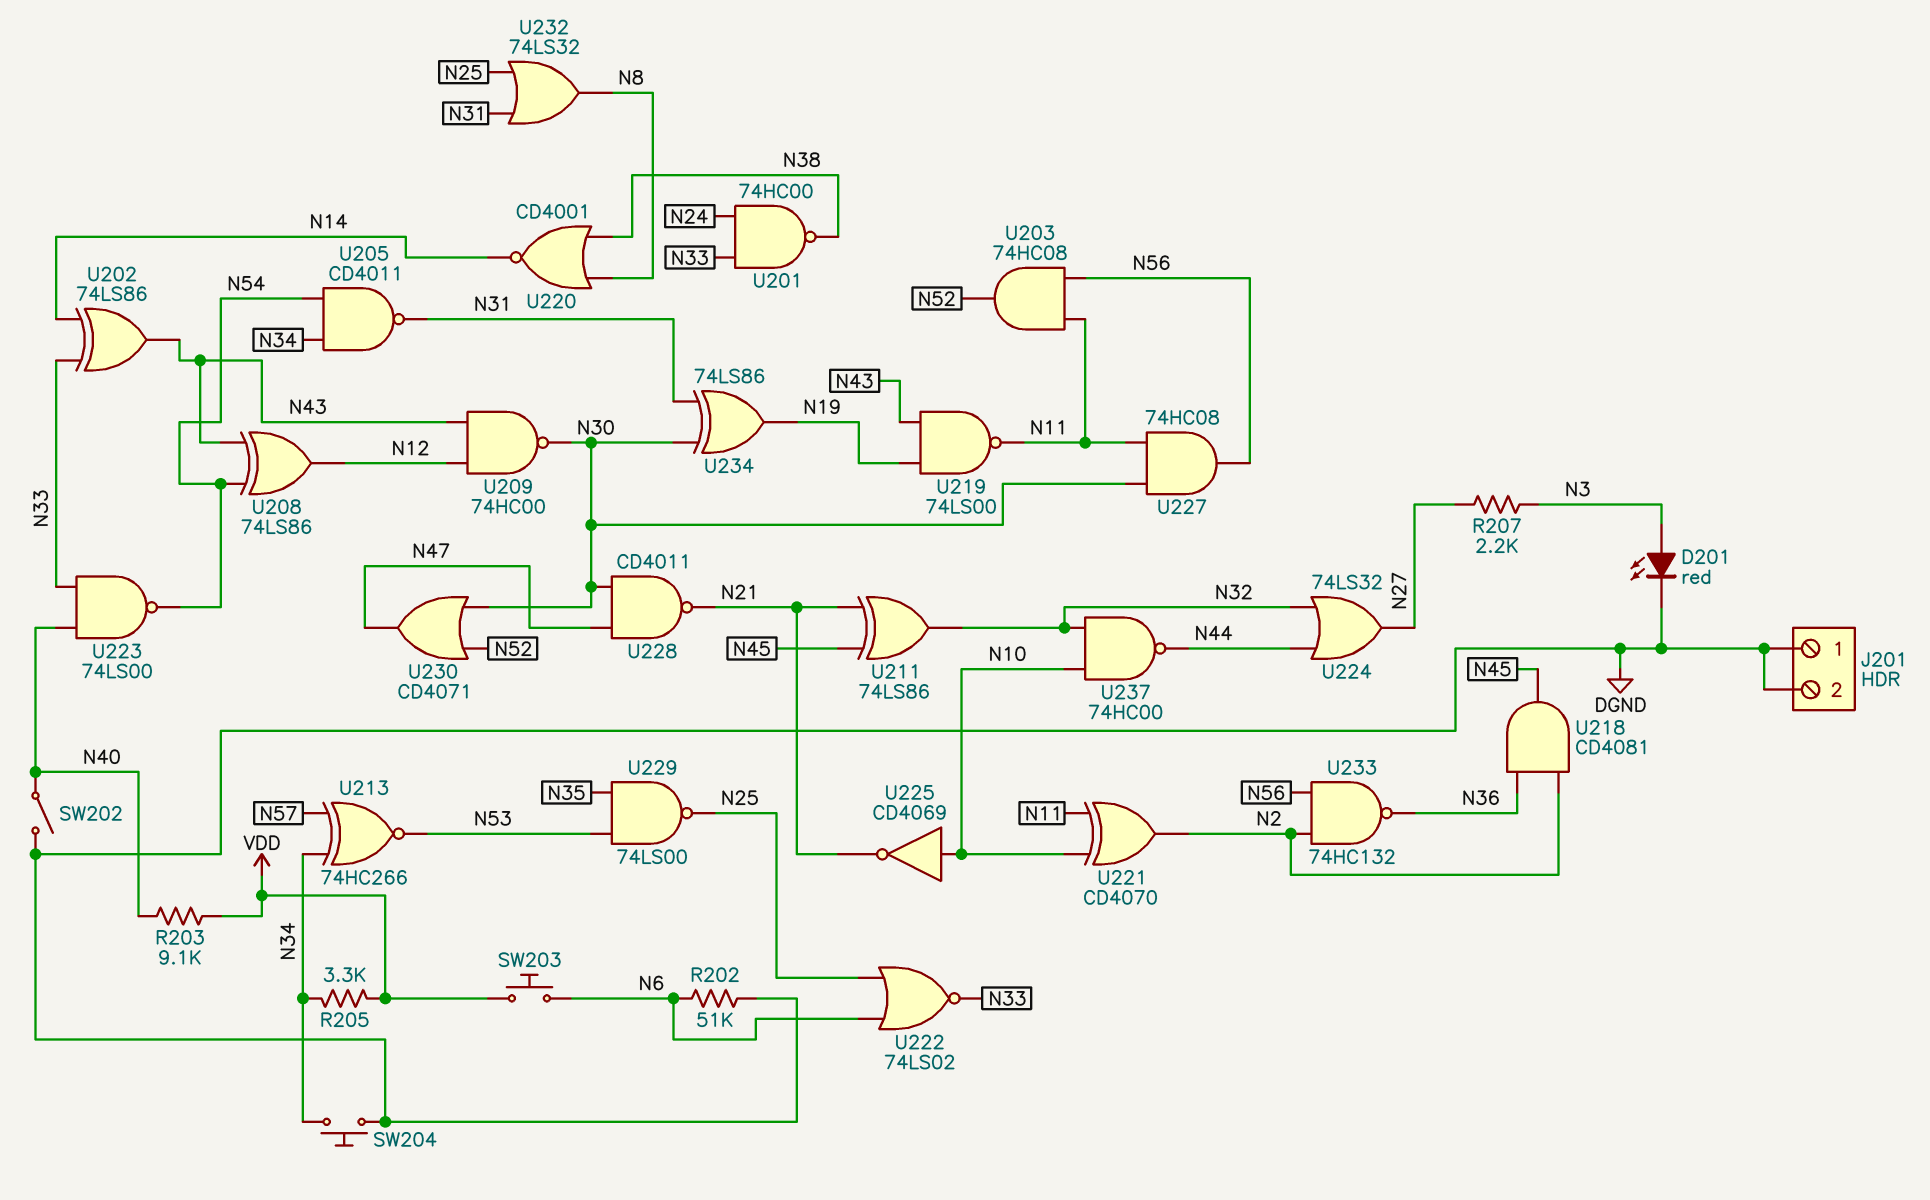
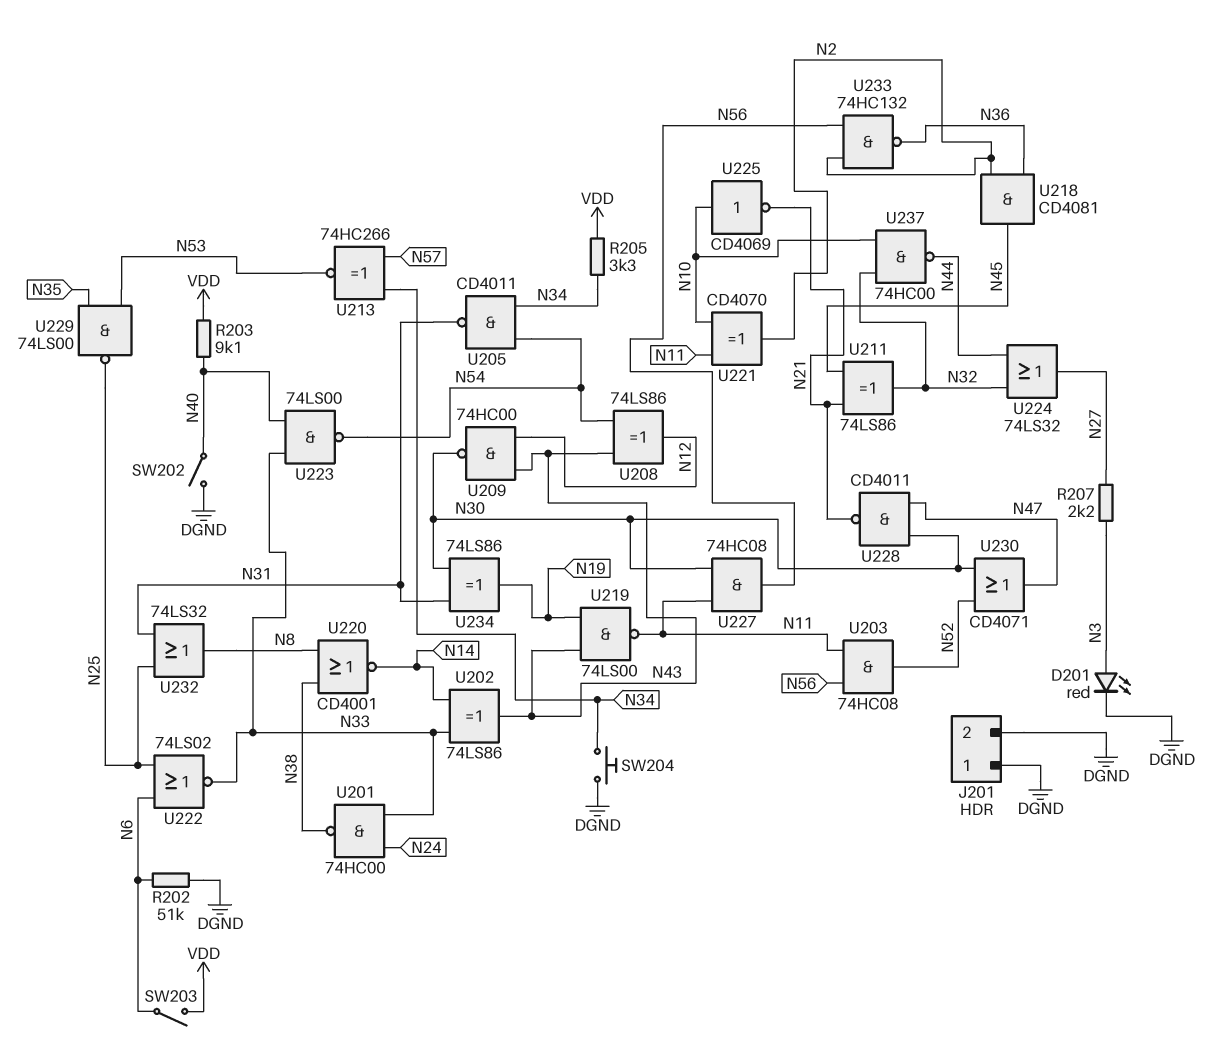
SW203: button (N6, VDD) -> switch (N6, VDD)

